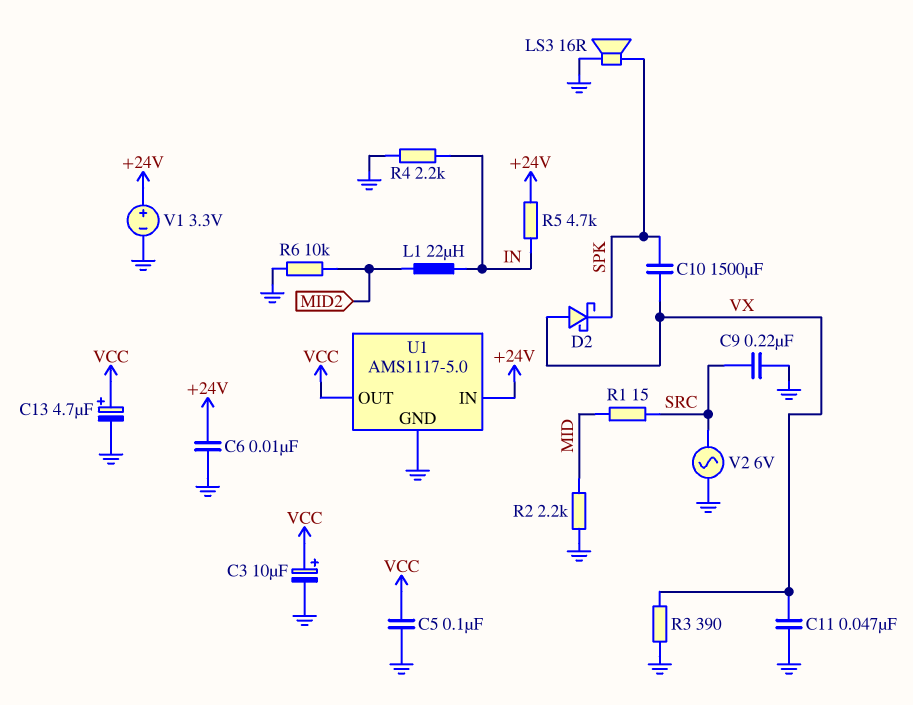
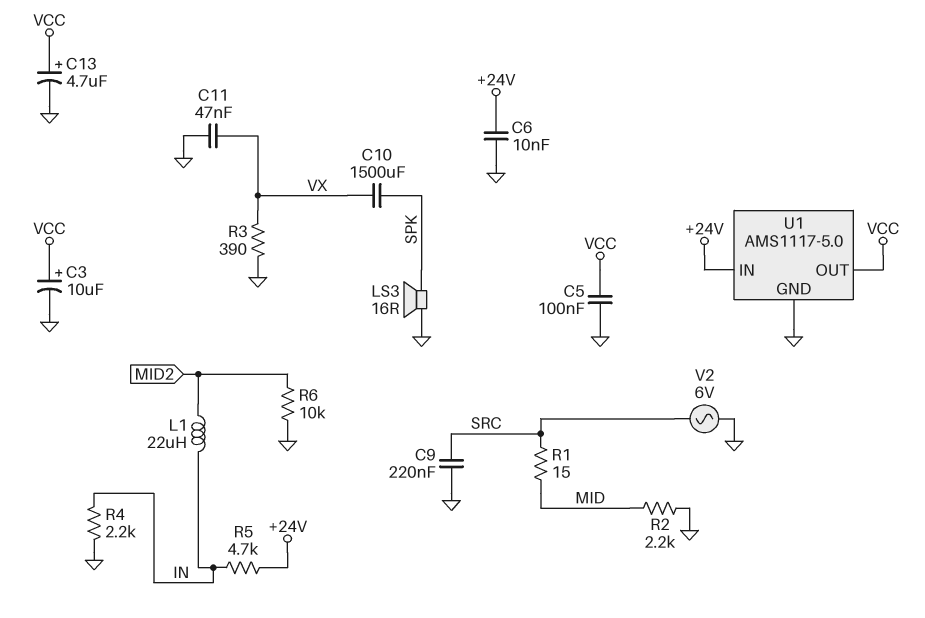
D2: schottky (A VX, K SPK) -> none
V1: 3.3V (plus +24V, minus GND) -> none

